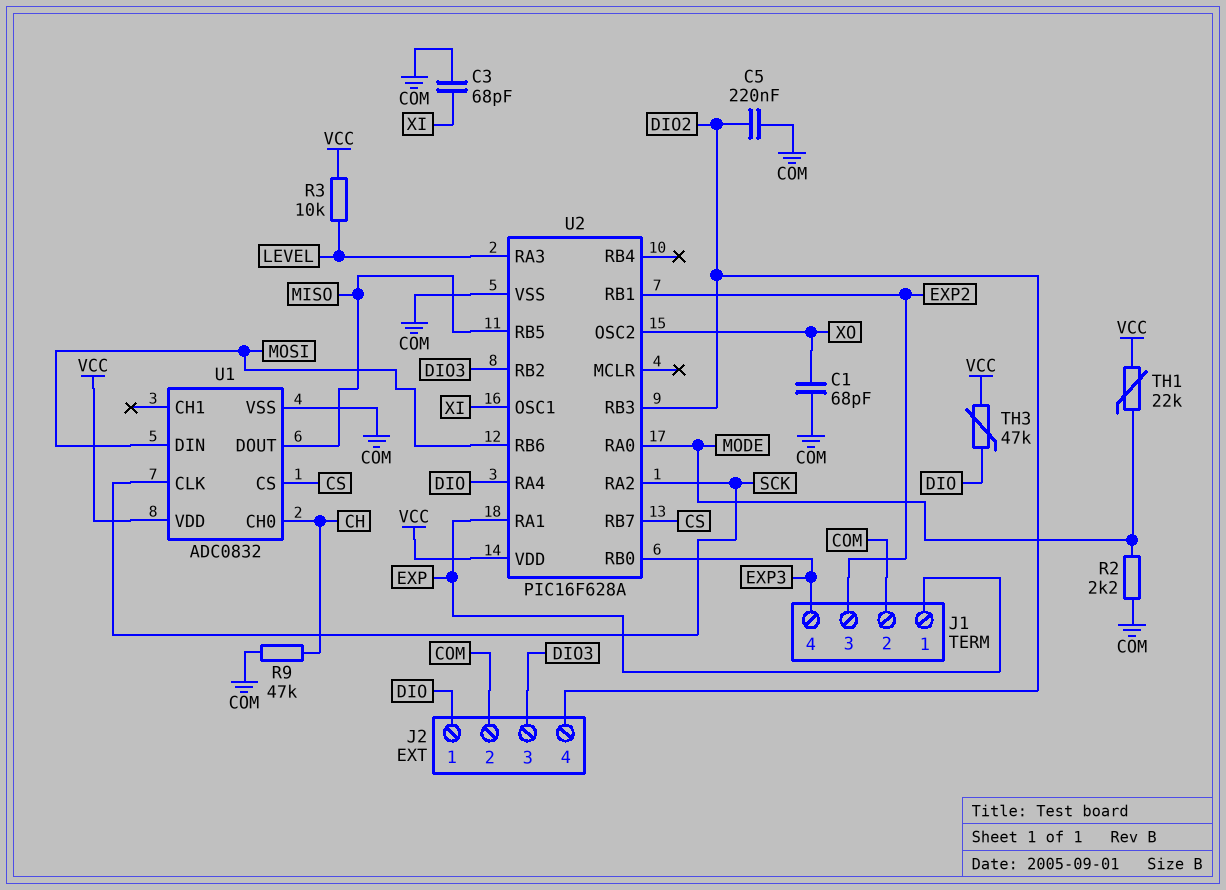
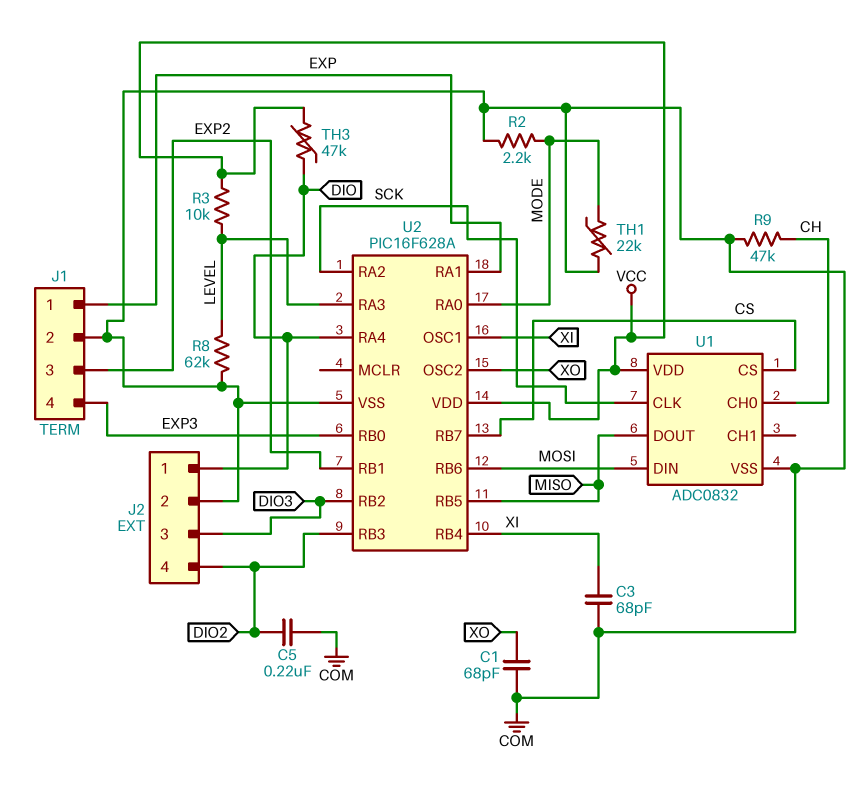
R8: none -> 62k (COM, LEVEL)
TH1: 22k (MODE, VCC) -> 22k (COM, MODE)
U2 pin RB4: none -> XI

